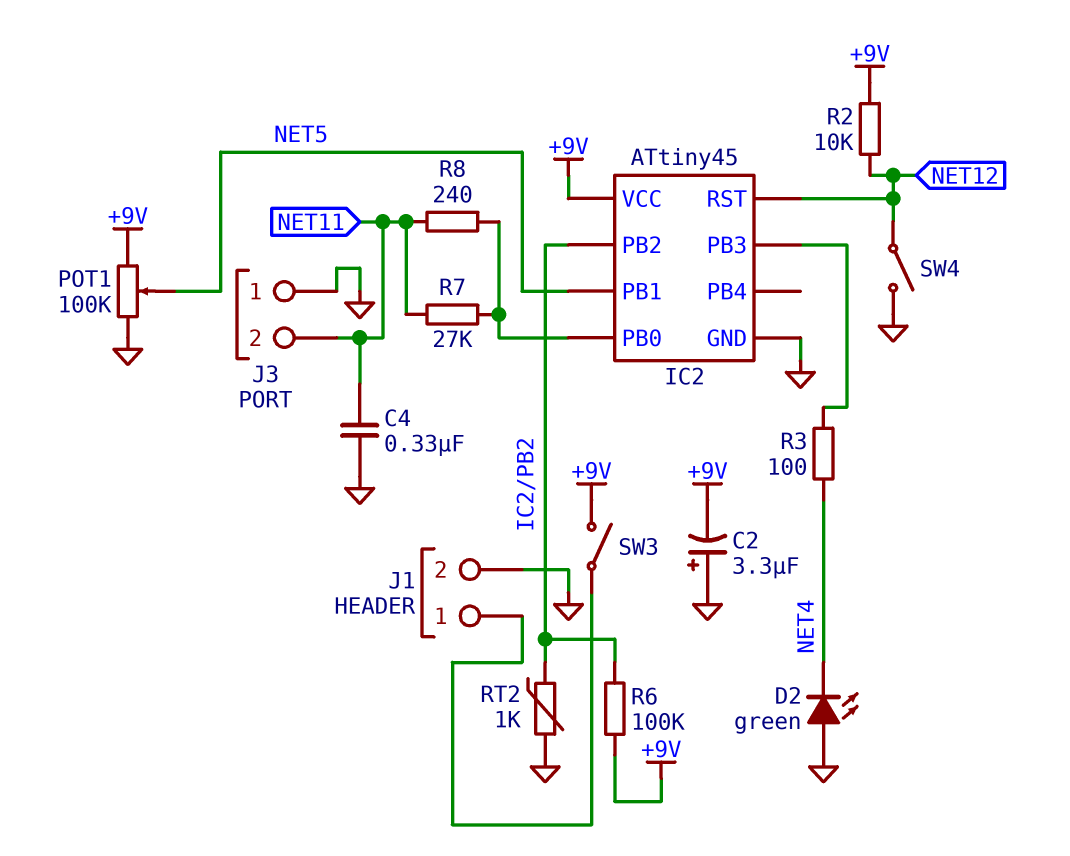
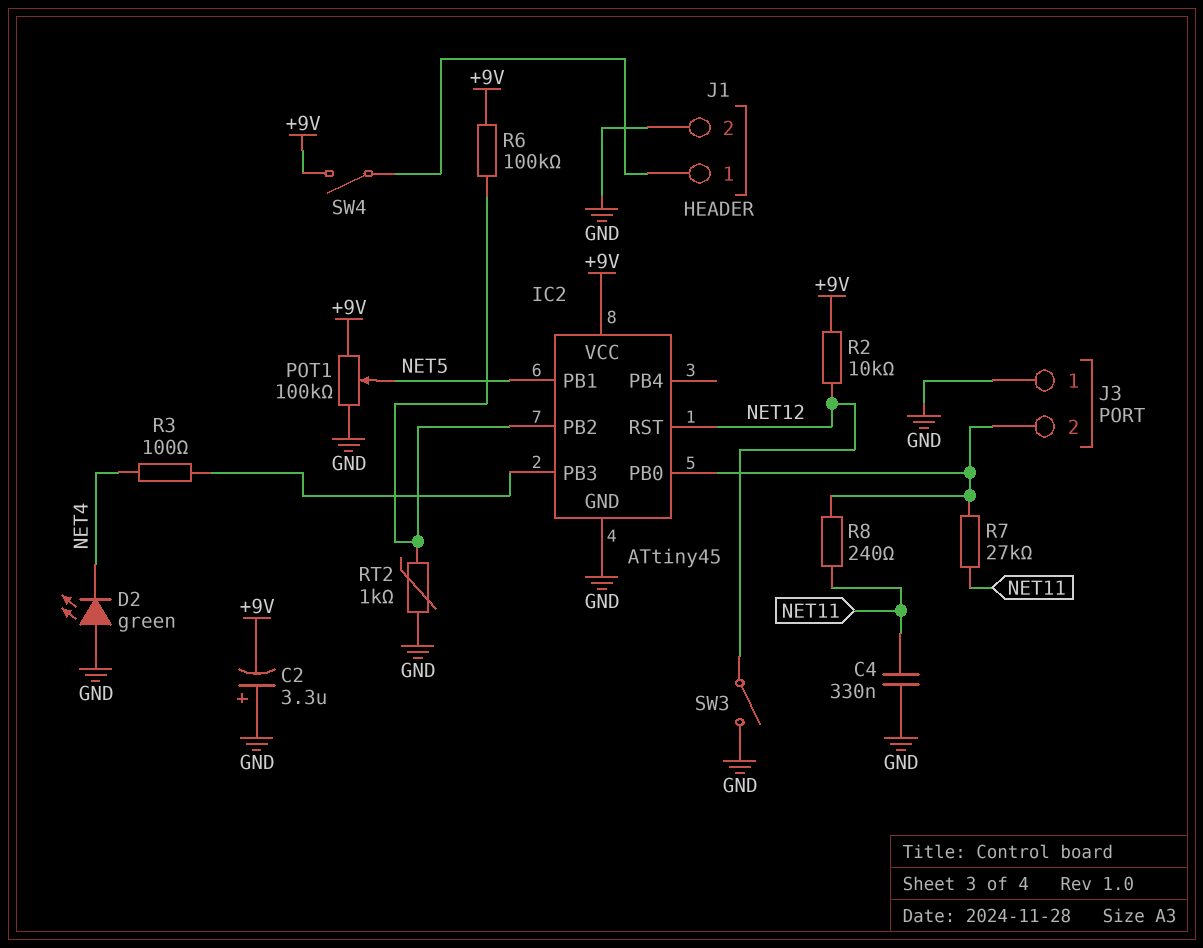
J3 pin 2: NET11 -> IC2/PB0
SW3: switch (+9V, J1/1) -> switch (GND, NET12)
SW4: switch (GND, NET12) -> switch (+9V, J1/1)

